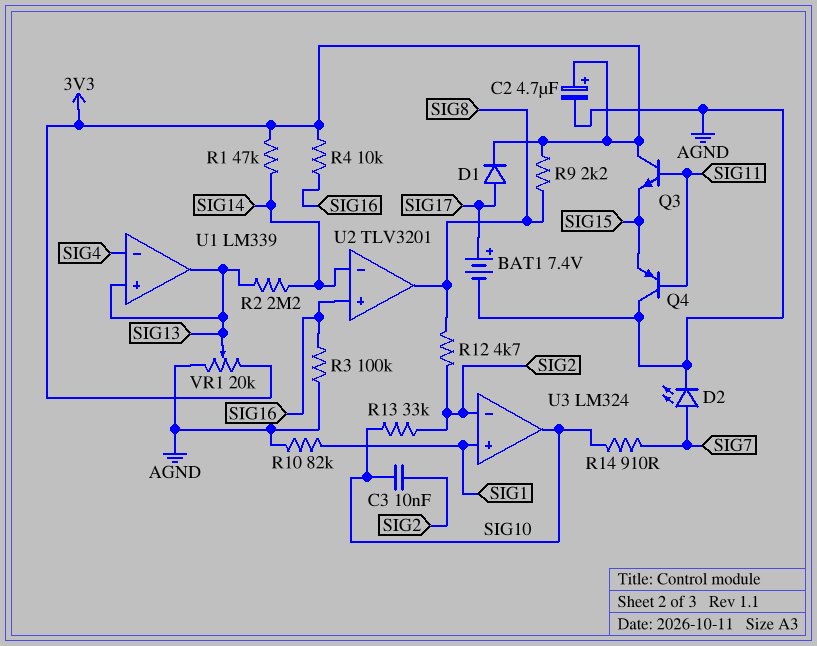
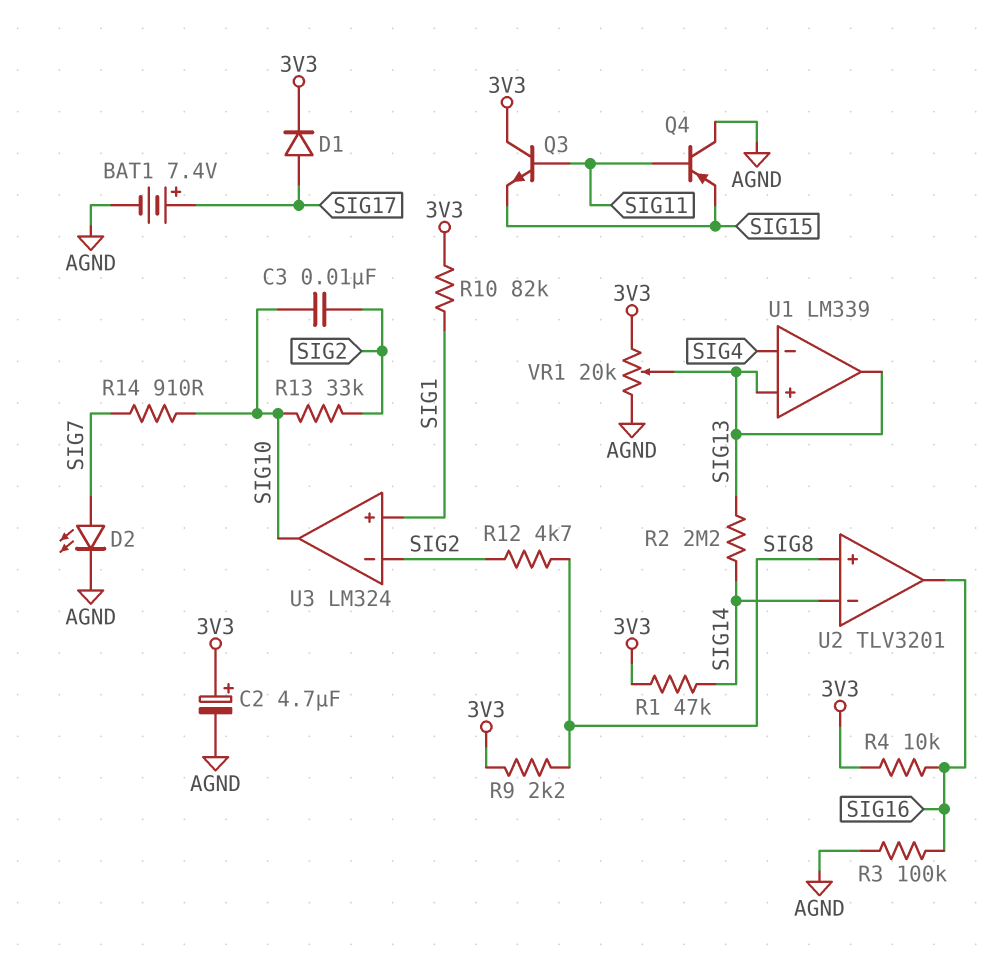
R10: 82k (AGND, SIG1) -> 82k (3V3, SIG1)
U2 pin in+: SIG16 -> SIG8
U2 pin out: SIG8 -> SIG16

